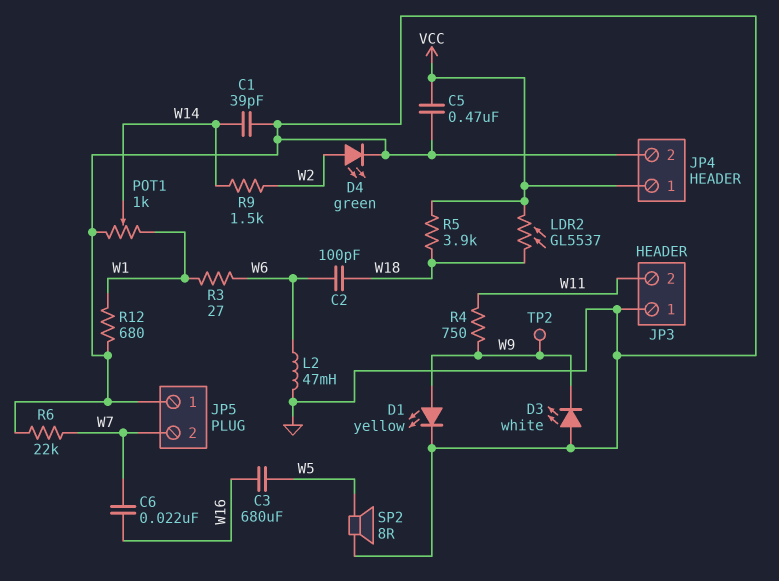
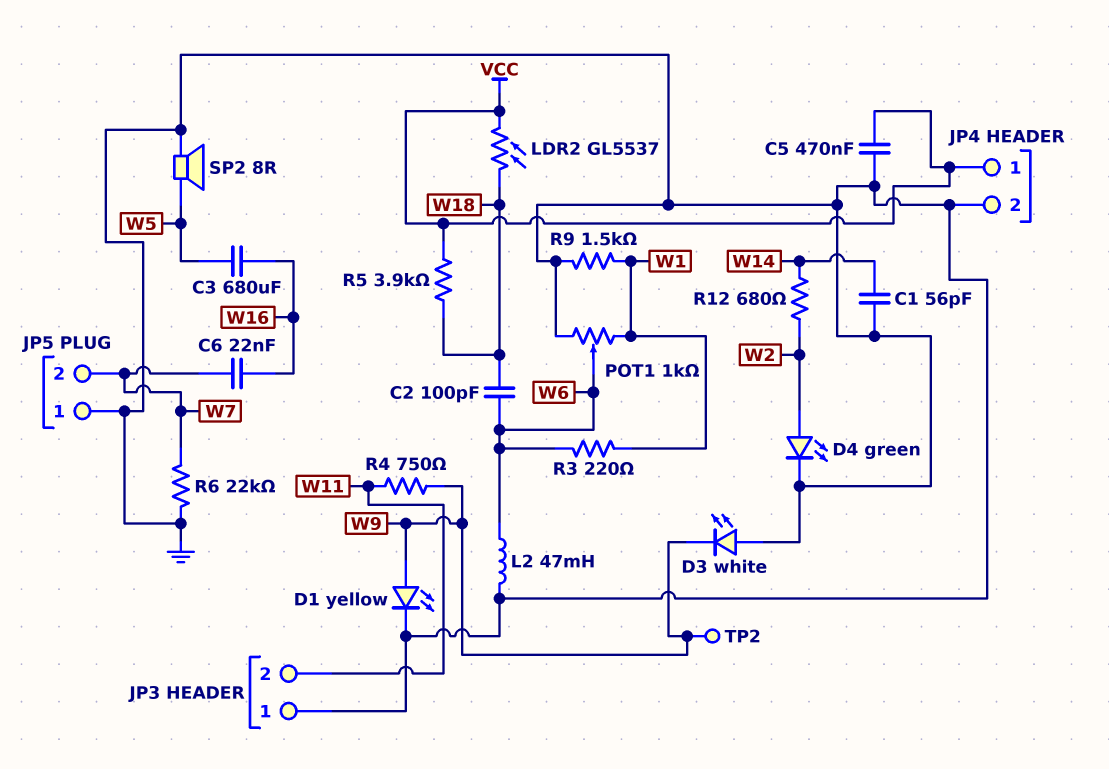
C1: 39pF (GND, W14) -> 56pF (GND, W14)
POT1: 1k (GND, W1, wiper W14) -> 1k (GND, W1, wiper W6)
R3: 27 (W1, W6) -> 220 (W1, W6)
R9: 1.5k (W2, W14) -> 1.5k (GND, W1)
R12: 680 (GND, W1) -> 680 (W2, W14)

